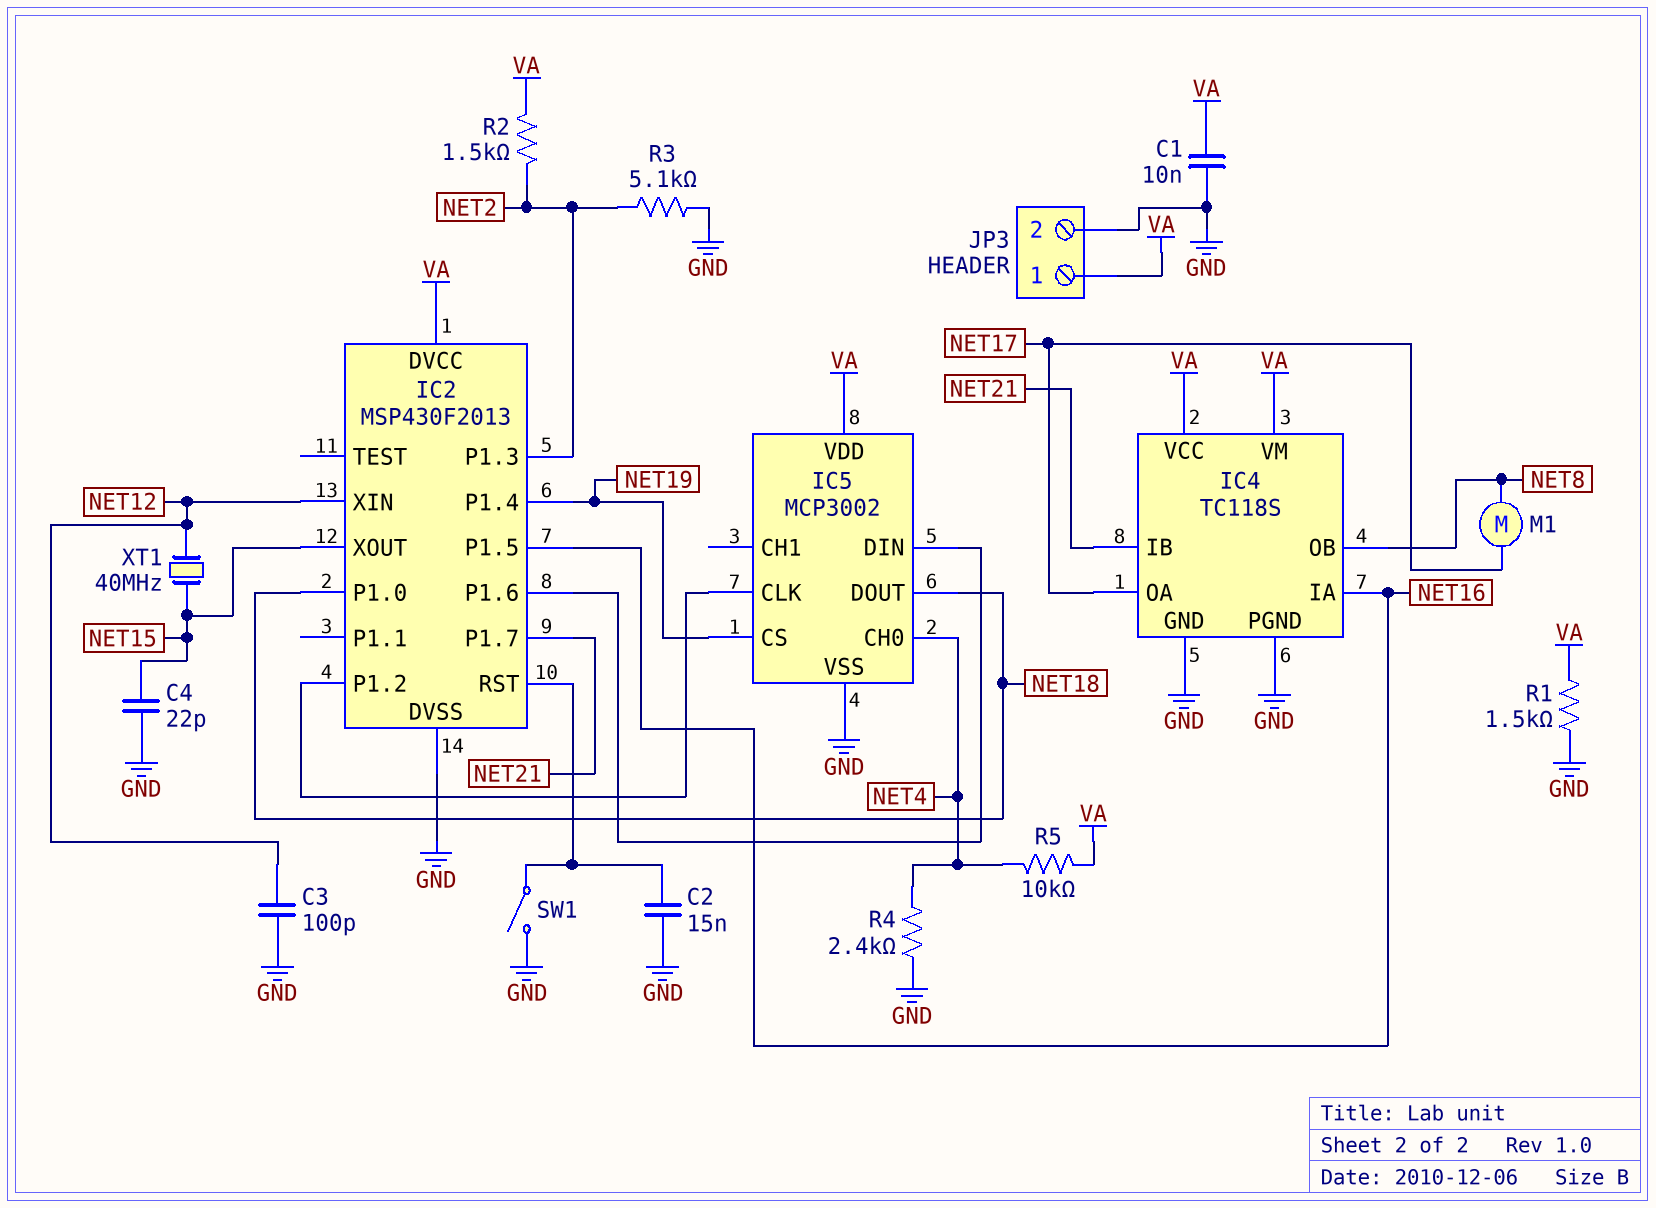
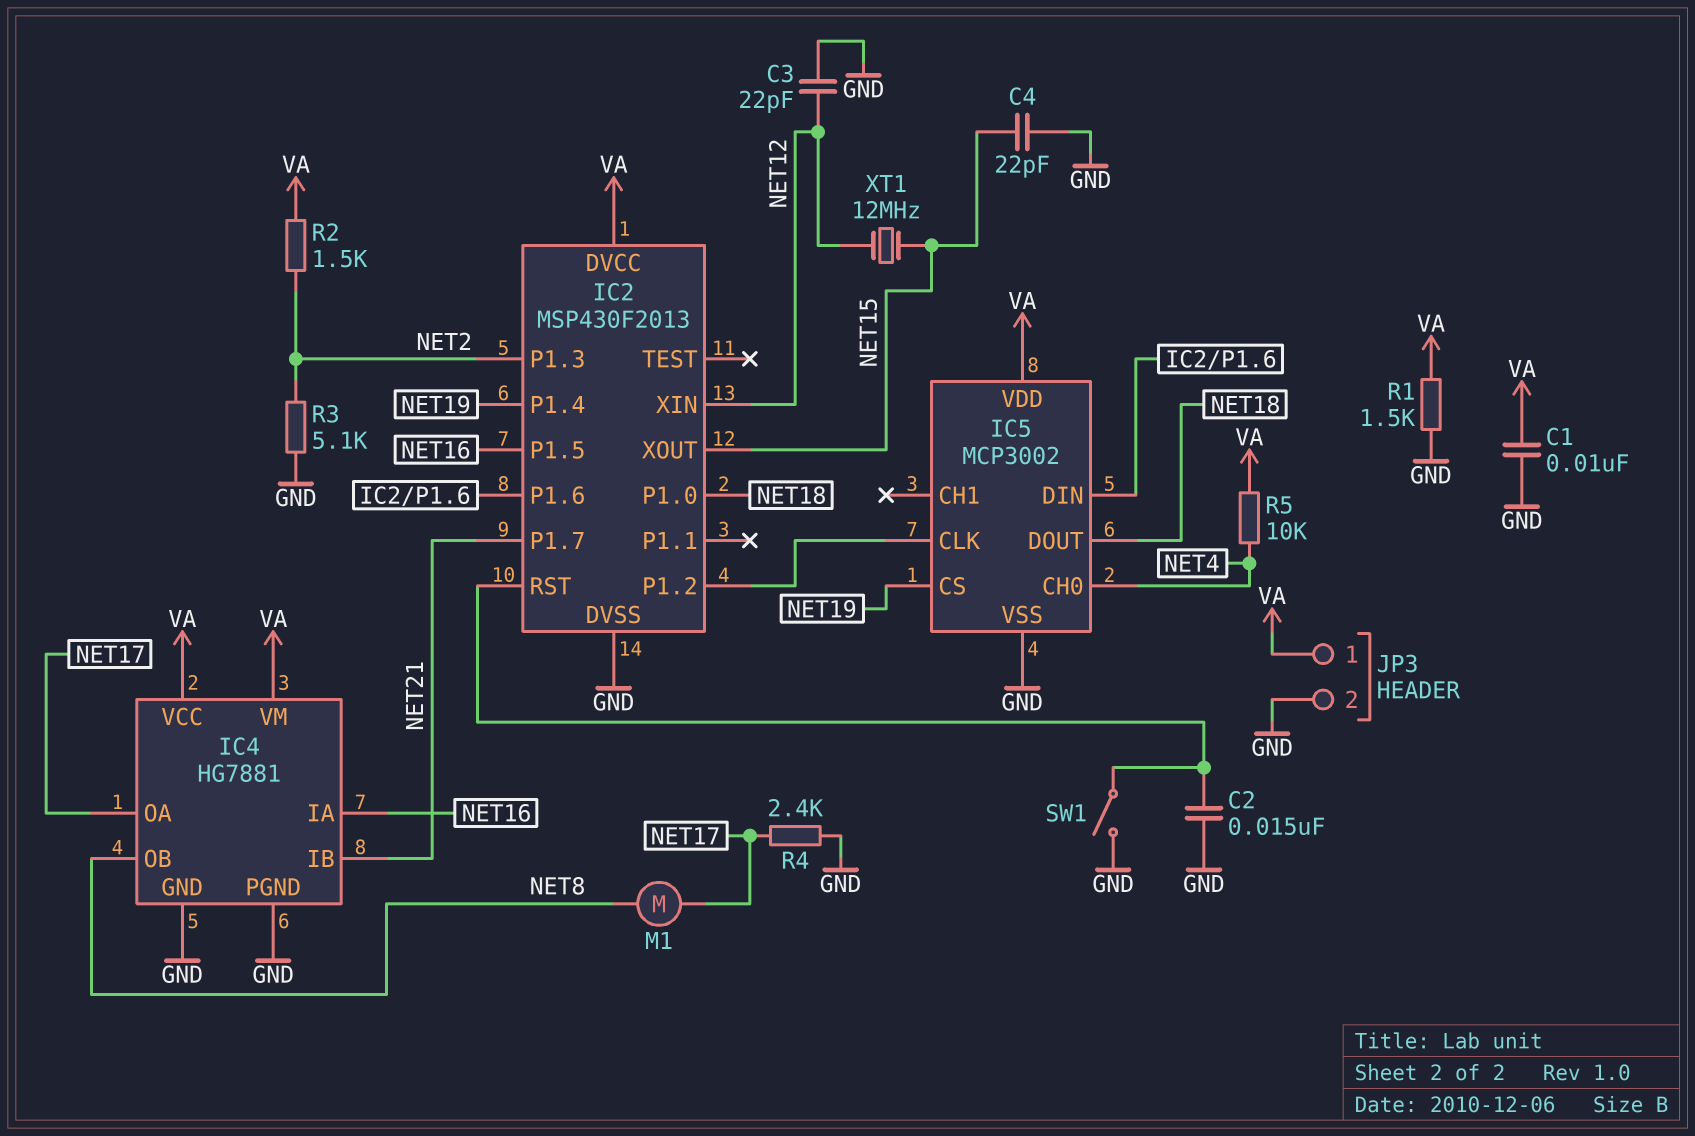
C3: 100pF (GND, NET12) -> 22pF (GND, NET12)
IC4: TC118S -> HG7881
R4: 2.4k (GND, NET4) -> 2.4k (GND, NET17)
XT1: 40MHz (NET12, NET15) -> 12MHz (NET12, NET15)

